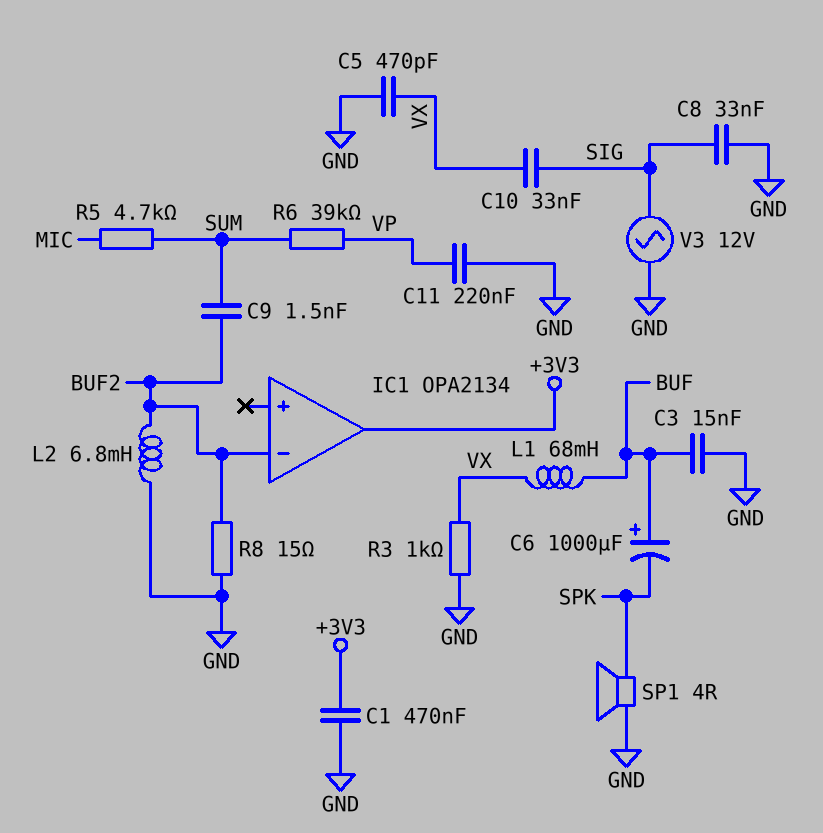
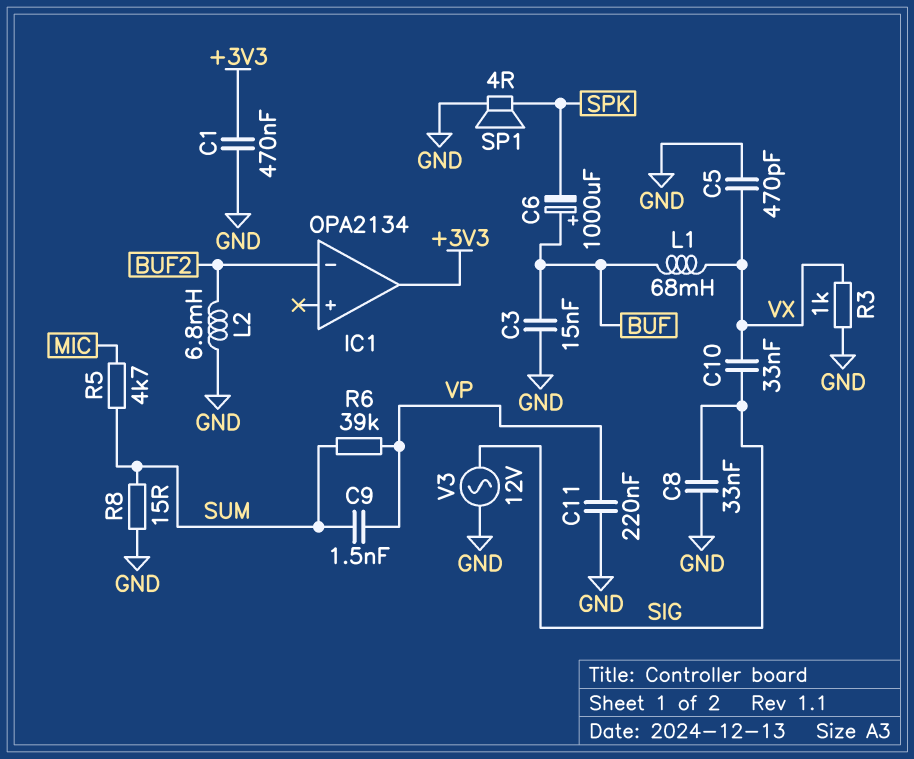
C9: 1.5nF (BUF2, SUM) -> 1.5nF (SUM, VP)
R8: 15 (BUF2, GND) -> 15 (GND, SUM)

